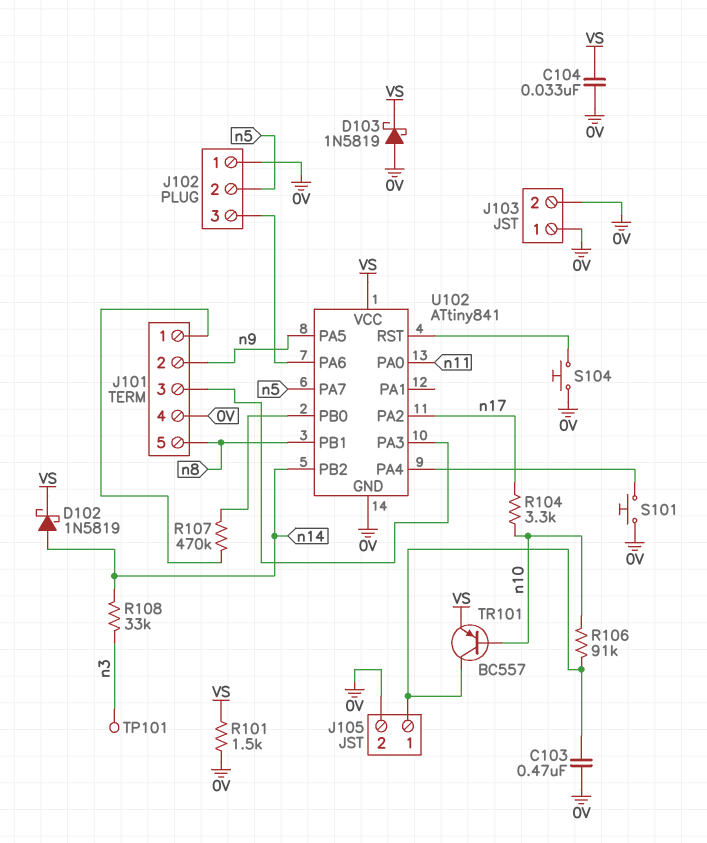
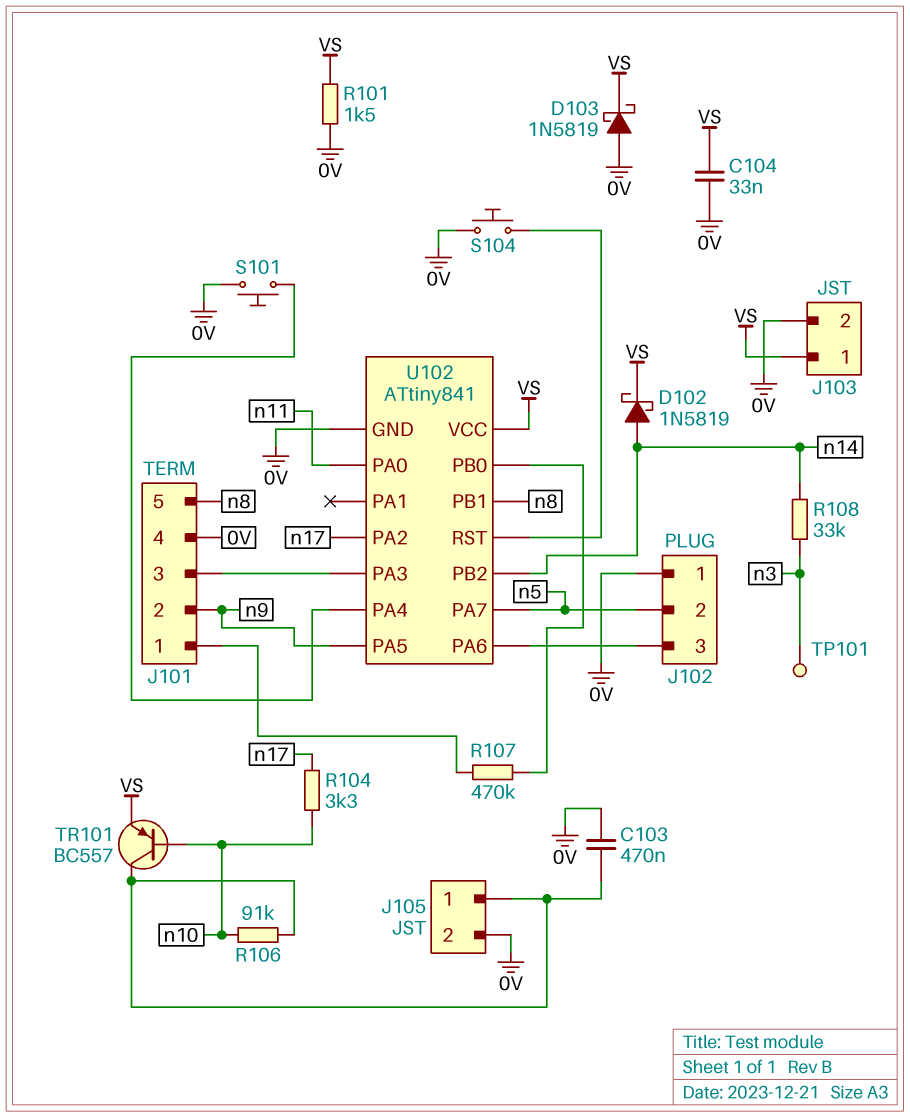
J103 pin 1: 0V -> VS

